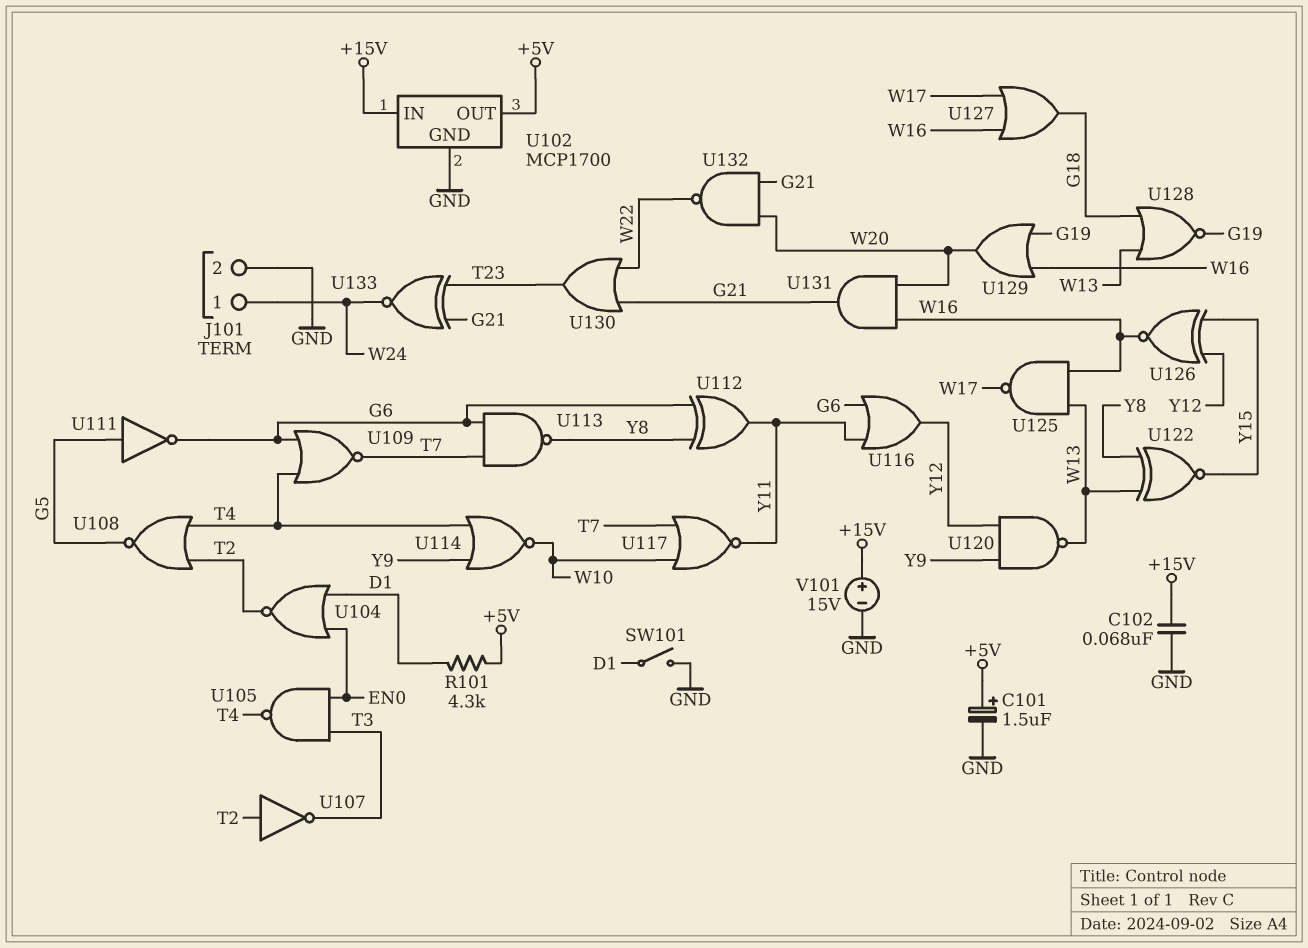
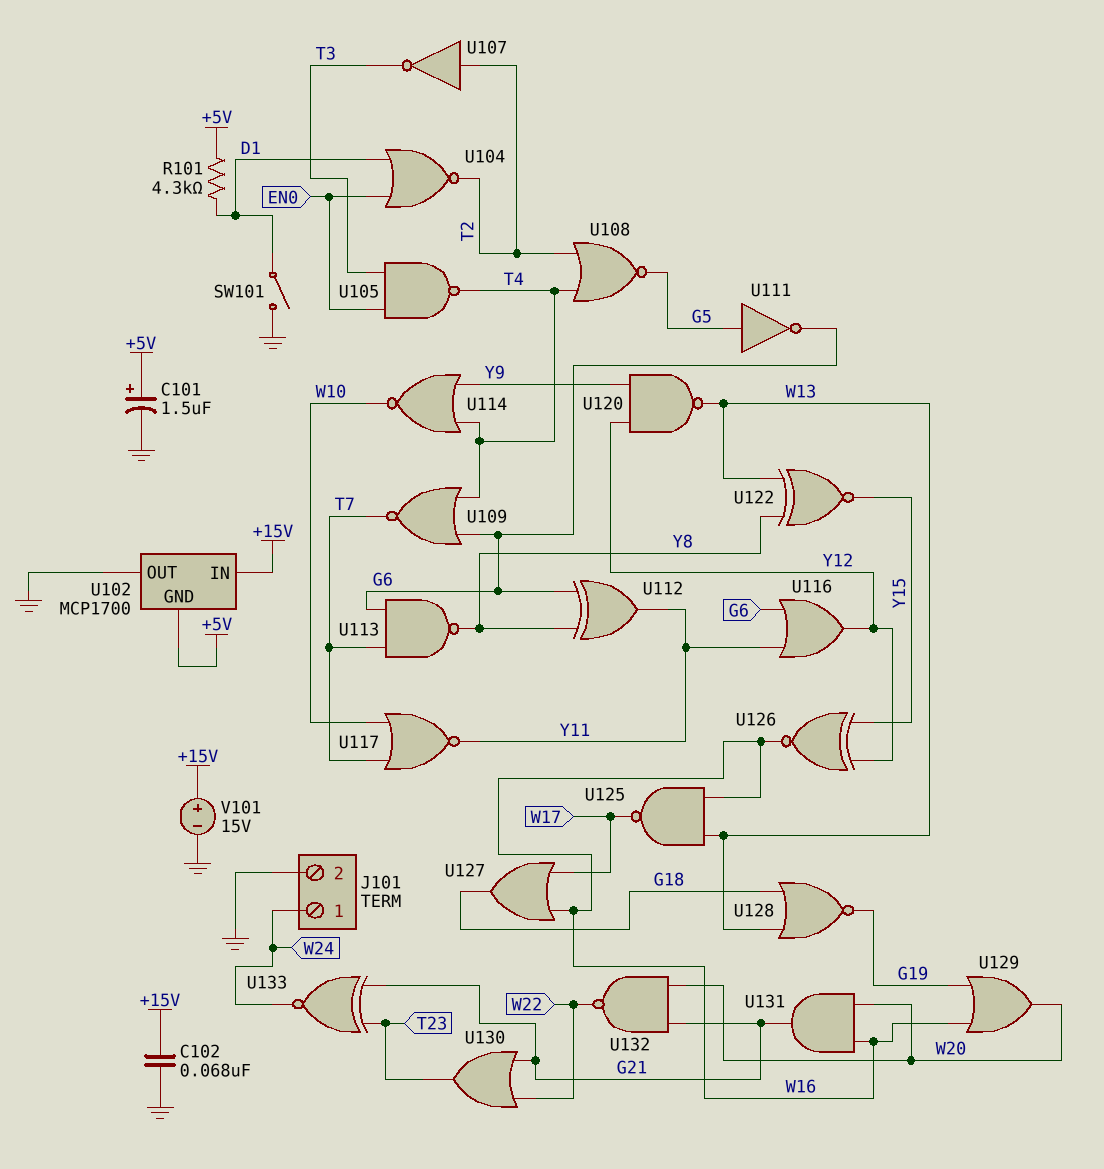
U102 pin GND: GND -> +5V
U102 pin OUT: +5V -> GND

